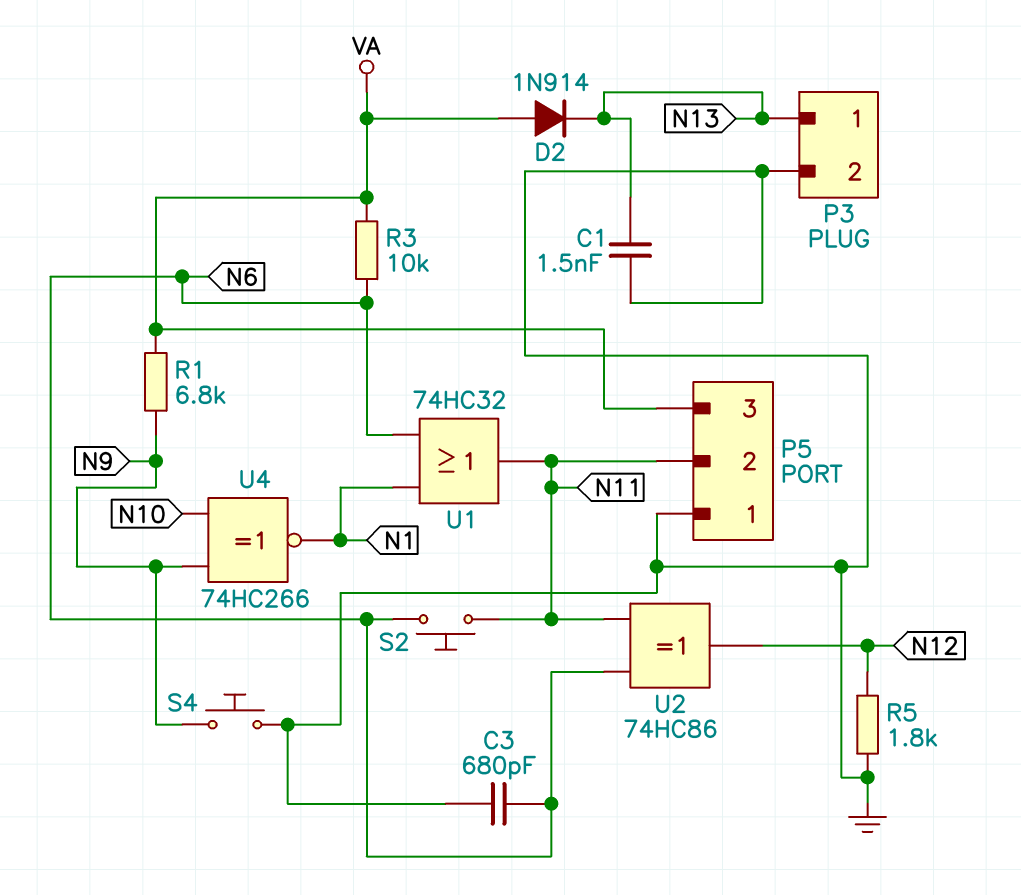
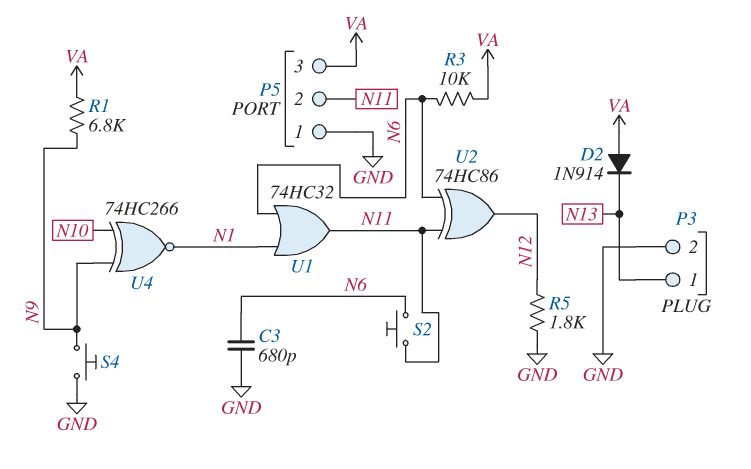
C1: 1.5nF (GND, N13) -> none

